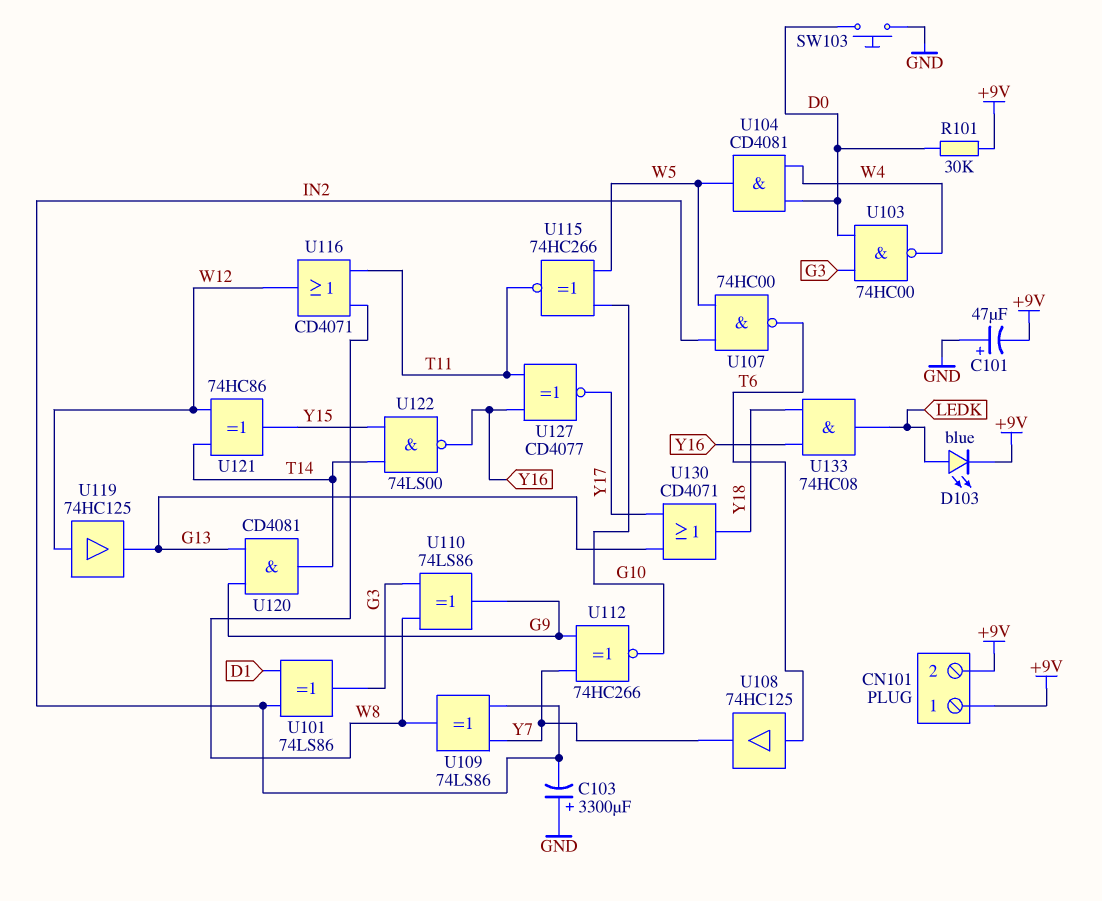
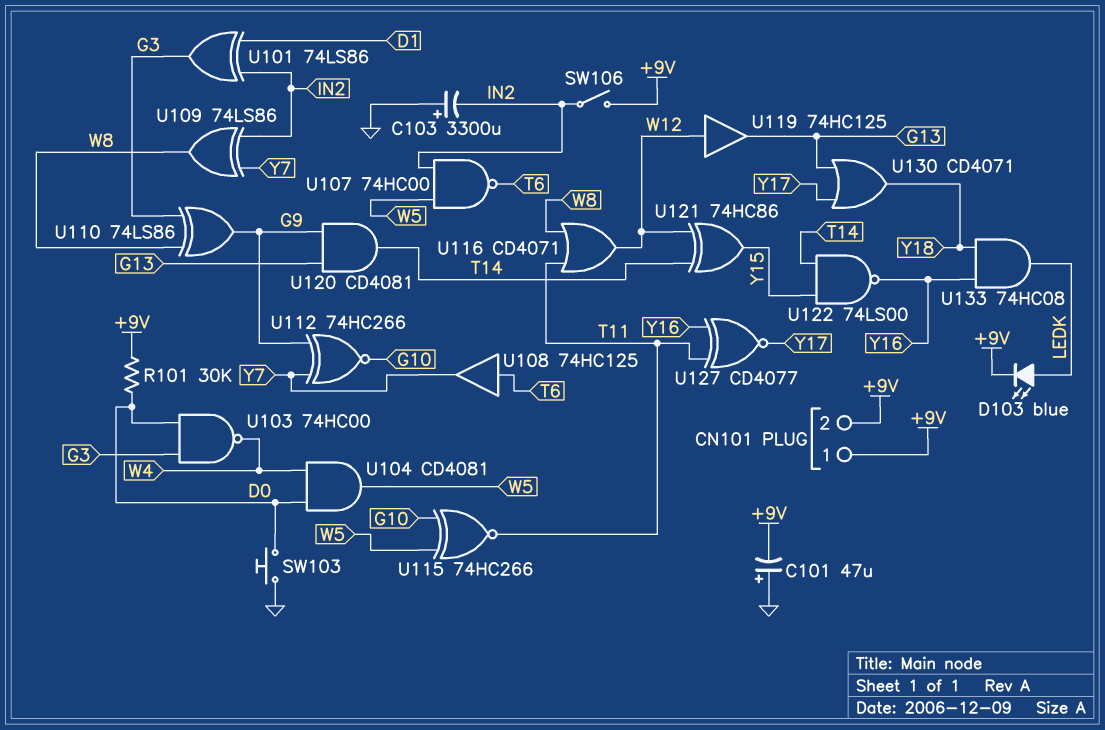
SW106: none -> switch (+9V, IN2)

